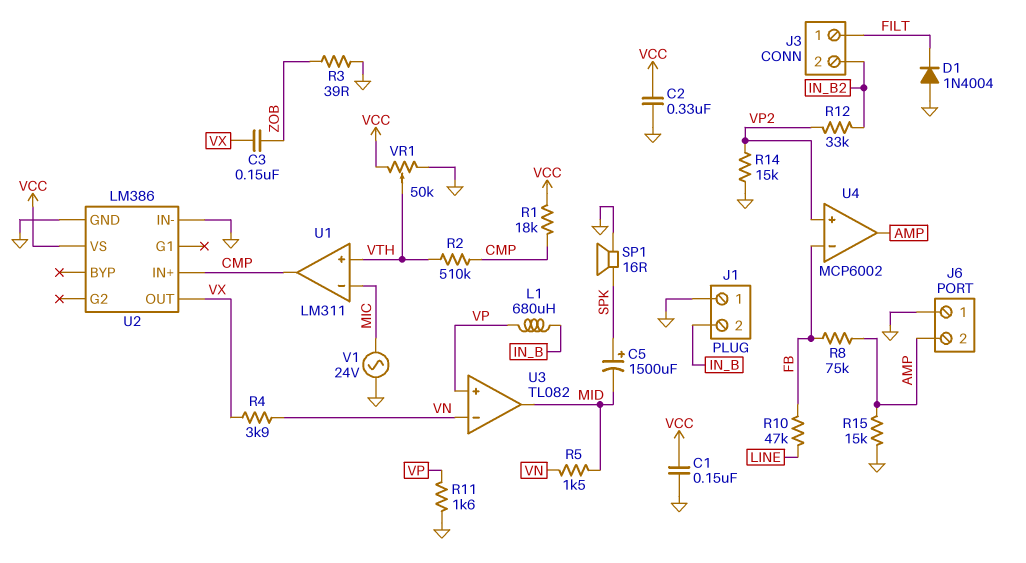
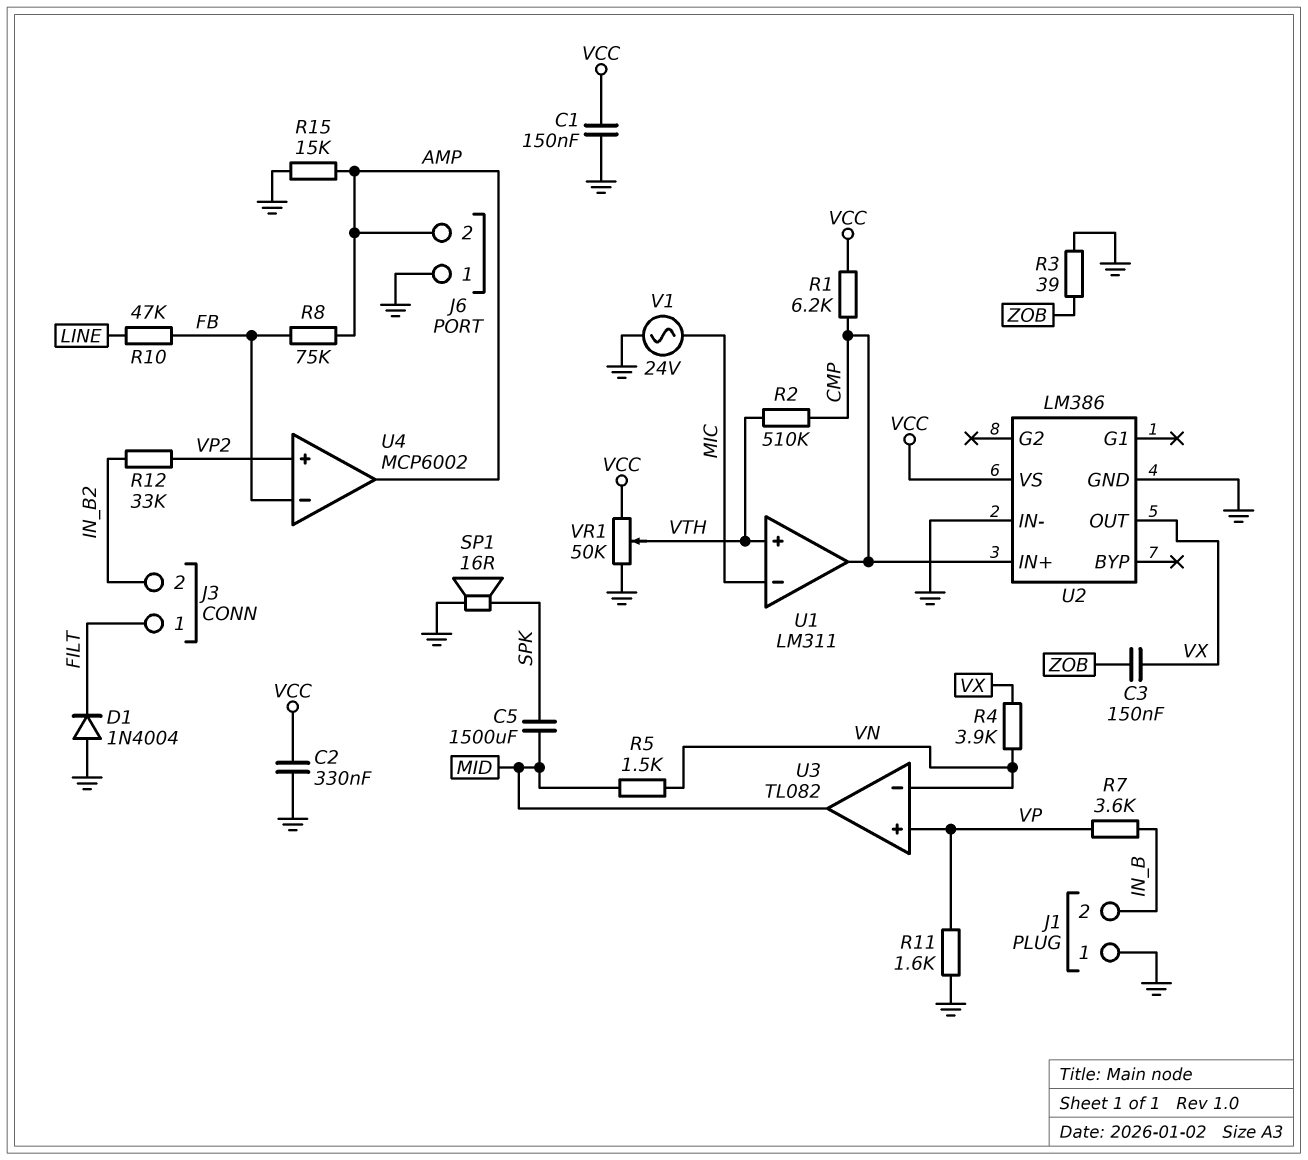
C5: 1500uF (plus SPK, minus MID) -> 1500uF (MID, SPK)
L1: 680uH (IN_B, VP) -> none
R1: 18k (CMP, VCC) -> 6.2k (CMP, VCC)
R7: none -> 3.6k (IN_B, VP)
R14: 15k (GND, VP2) -> none

